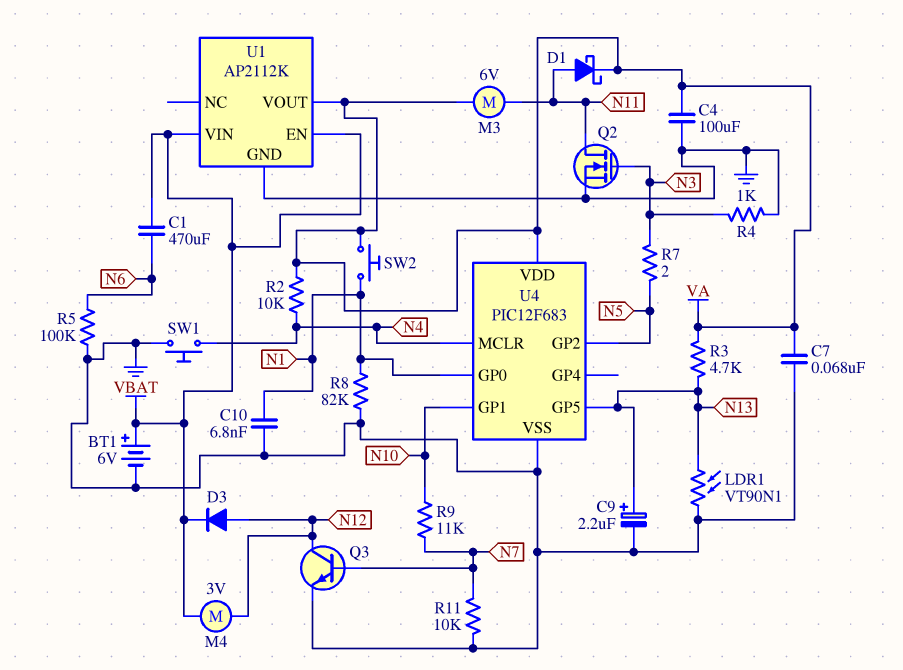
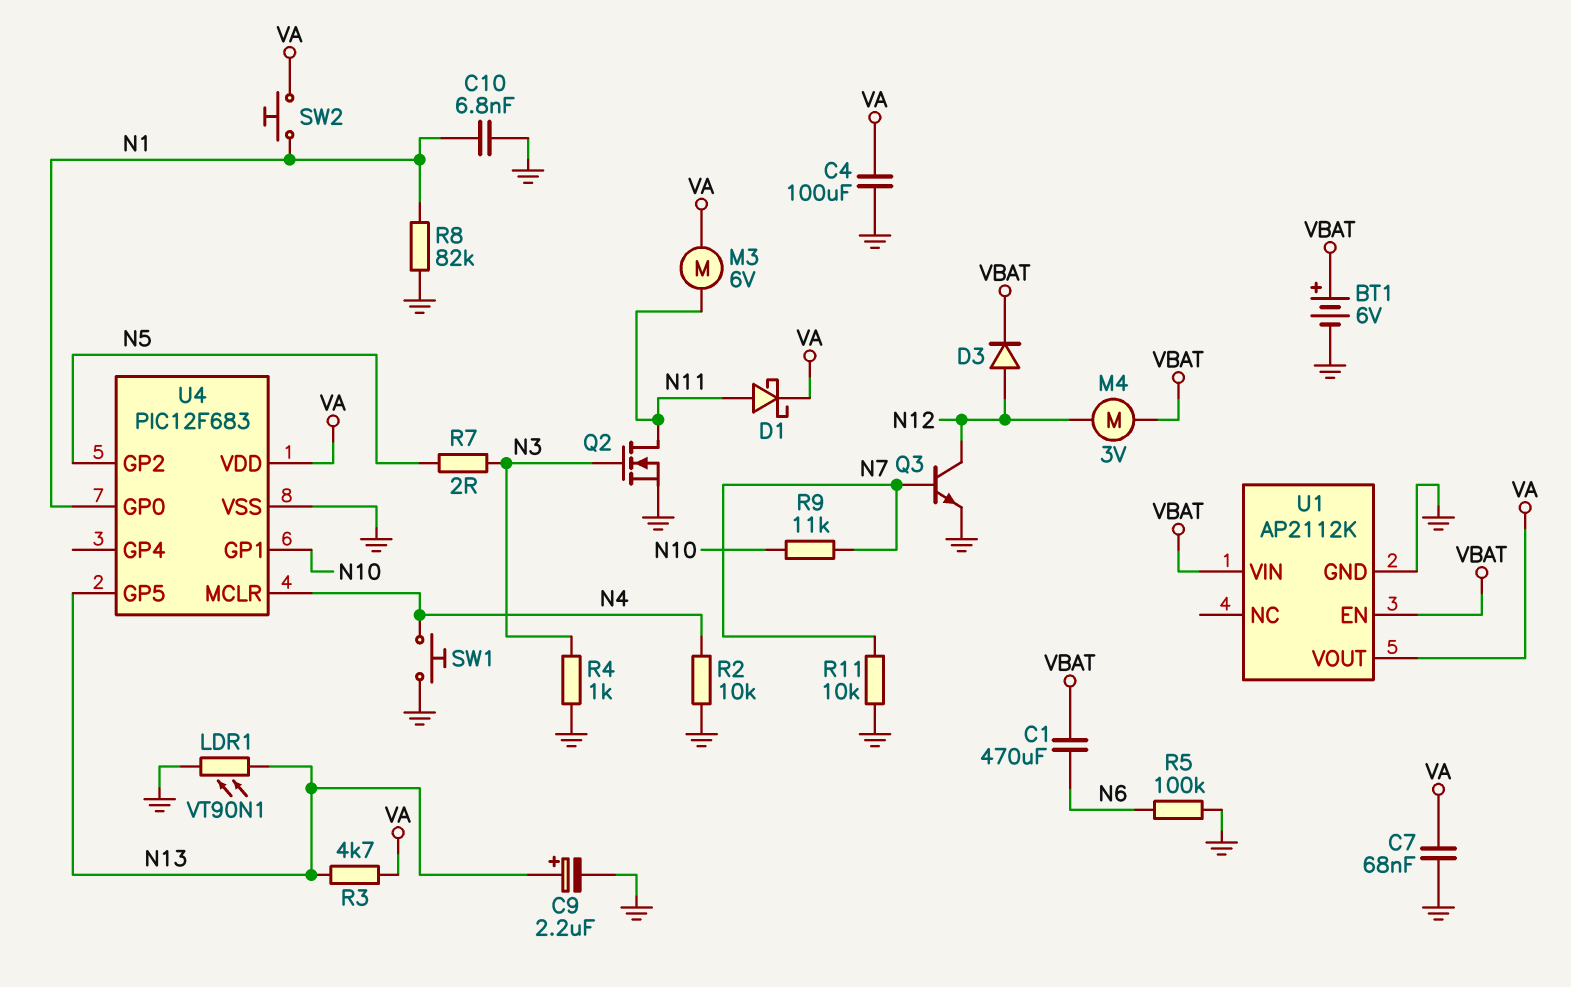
R2: 10k (N4, VA) -> 10k (GND, N4)

